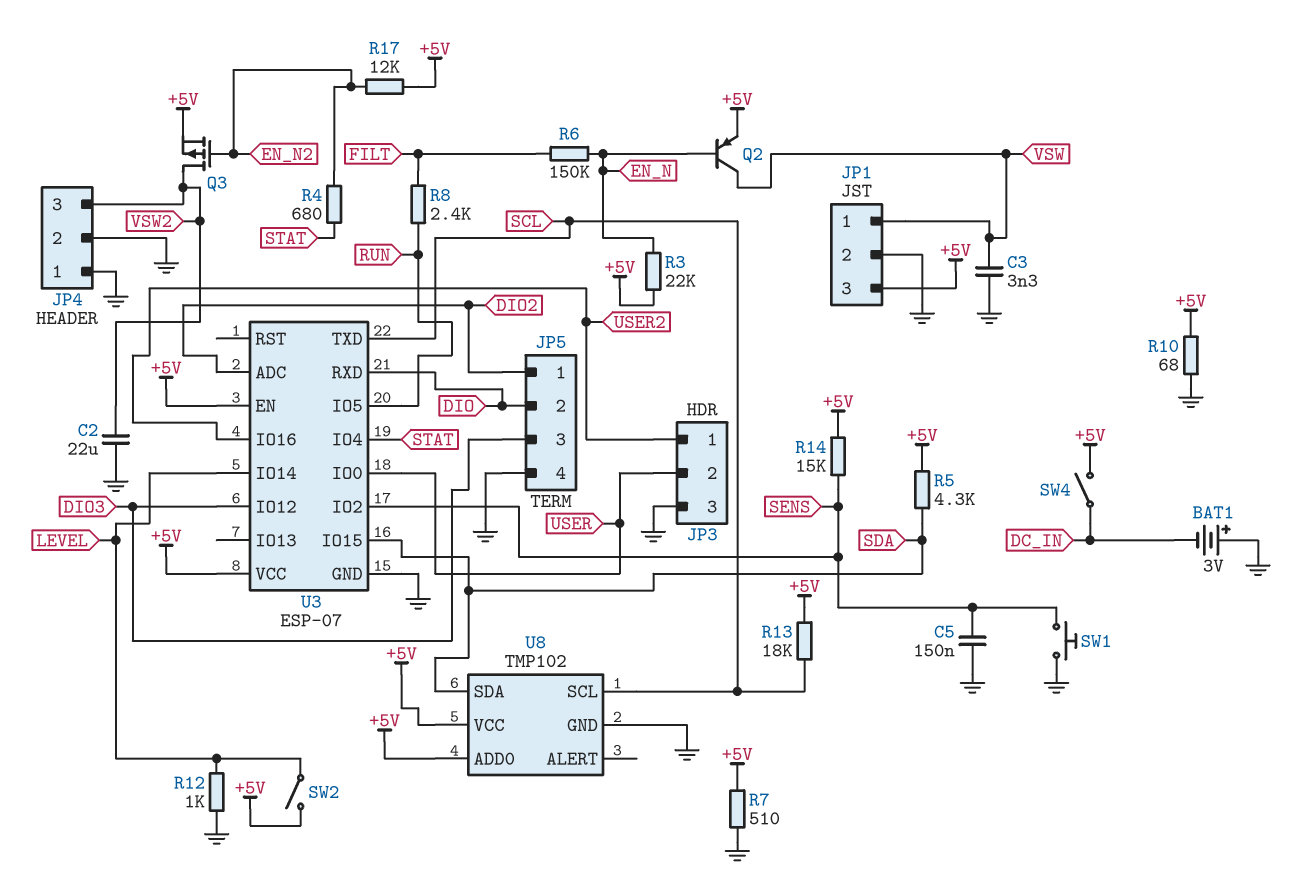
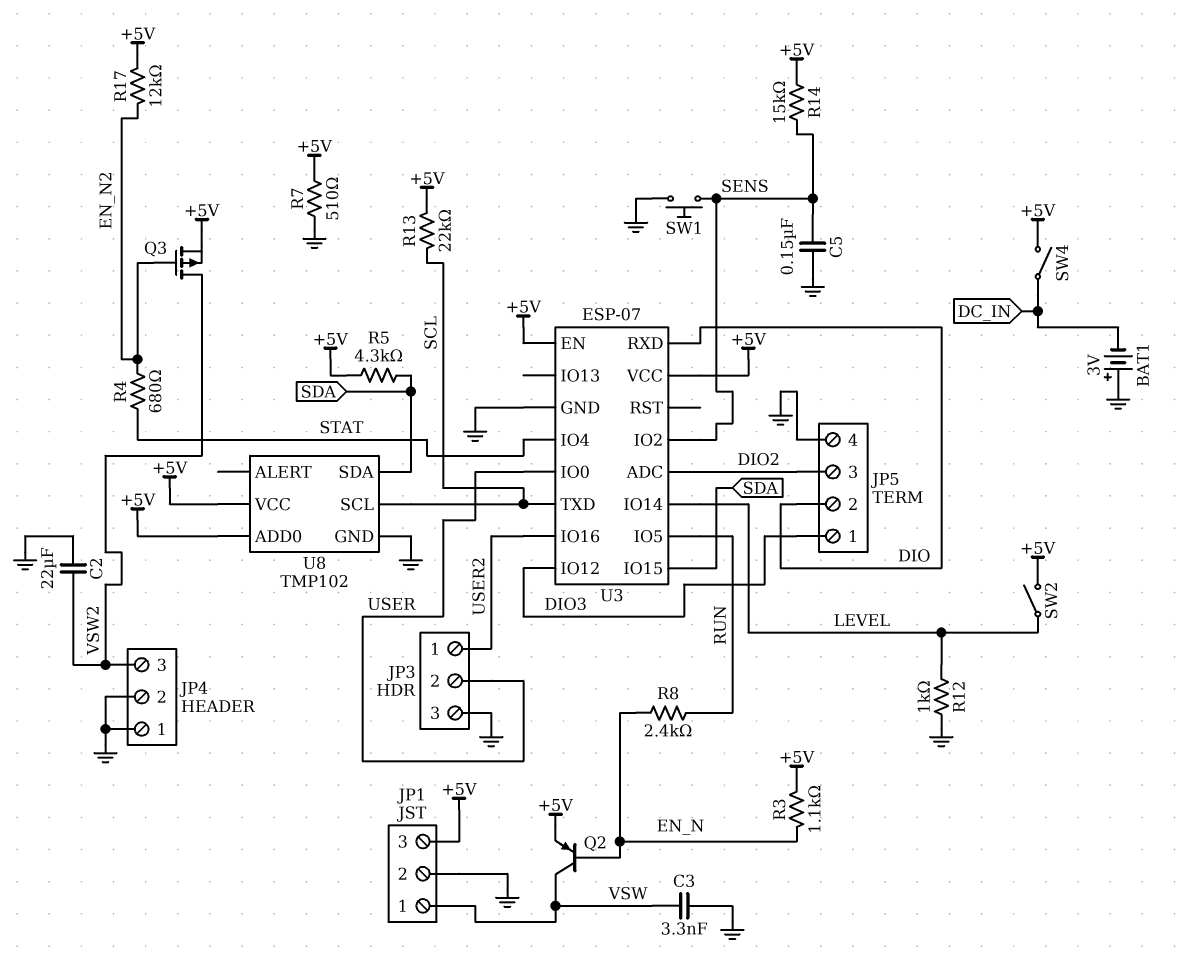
JP5 pin 1: DIO2 -> DIO3
JP5 pin 3: DIO3 -> DIO2
R3: 22k (+5V, EN_N) -> 1.1k (+5V, EN_N)
R6: 150k (EN_N, FILT) -> none
R8: 2.4k (FILT, RUN) -> 2.4k (EN_N, RUN)
R10: 68 (+5V, GND) -> none
R13: 18k (+5V, SCL) -> 22k (+5V, SCL)

